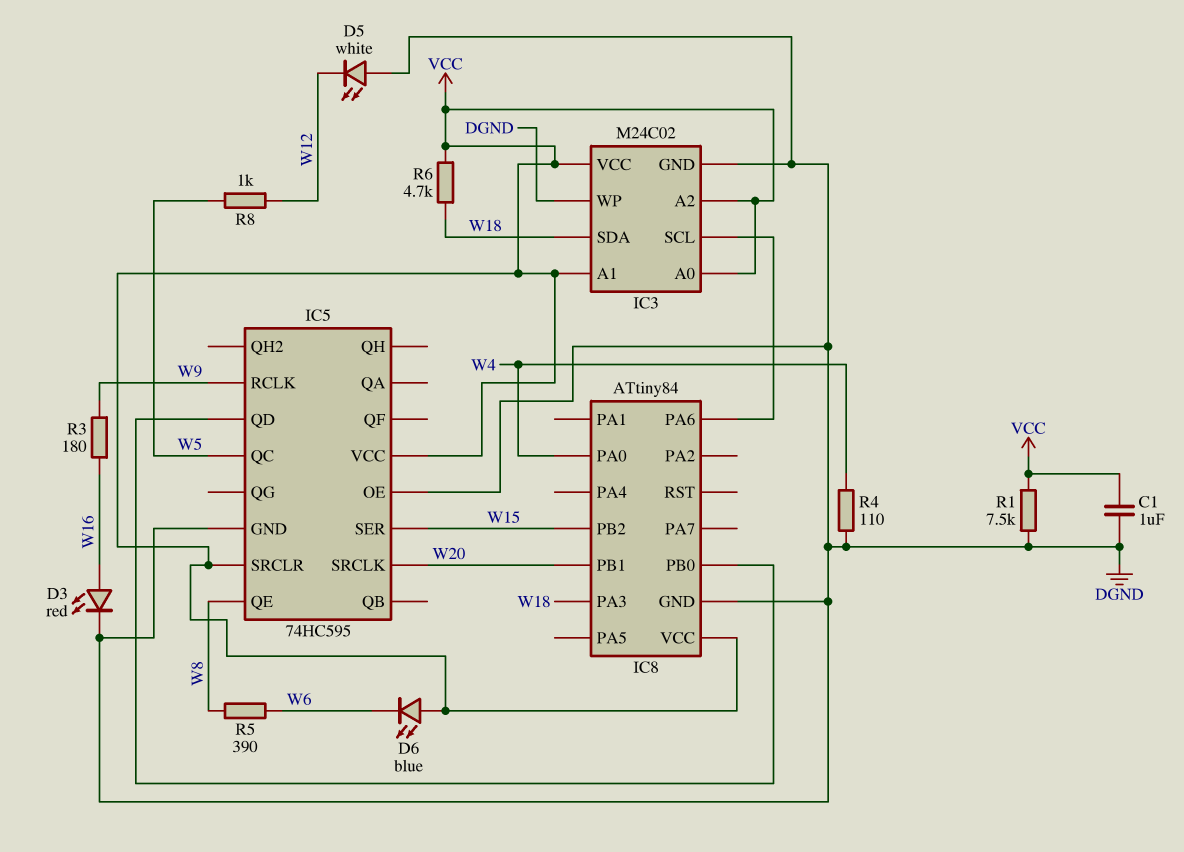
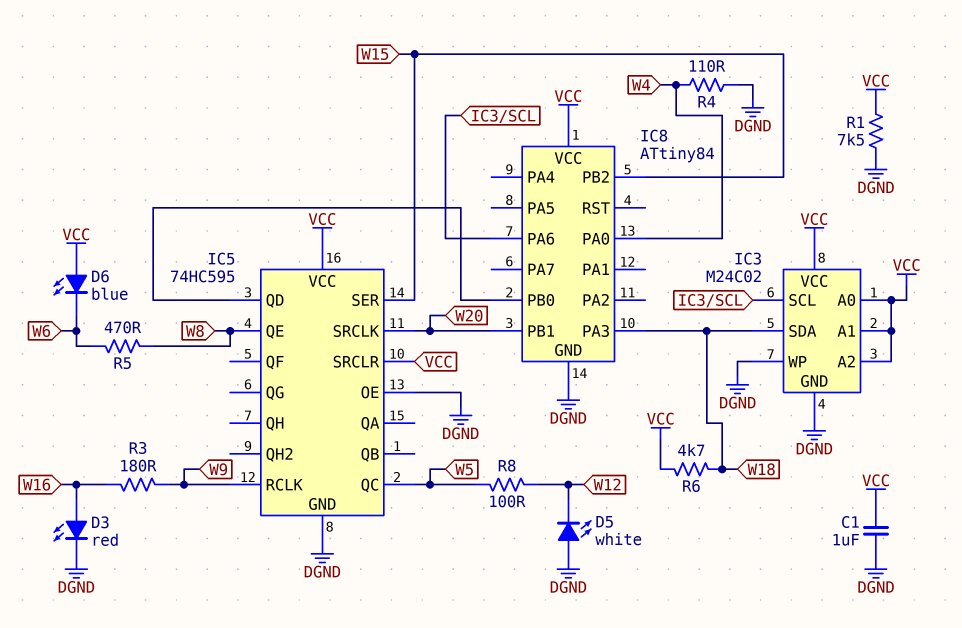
R5: 390 (W6, W8) -> 470 (W6, W8)
R8: 1k (W5, W12) -> 100 (W5, W12)

